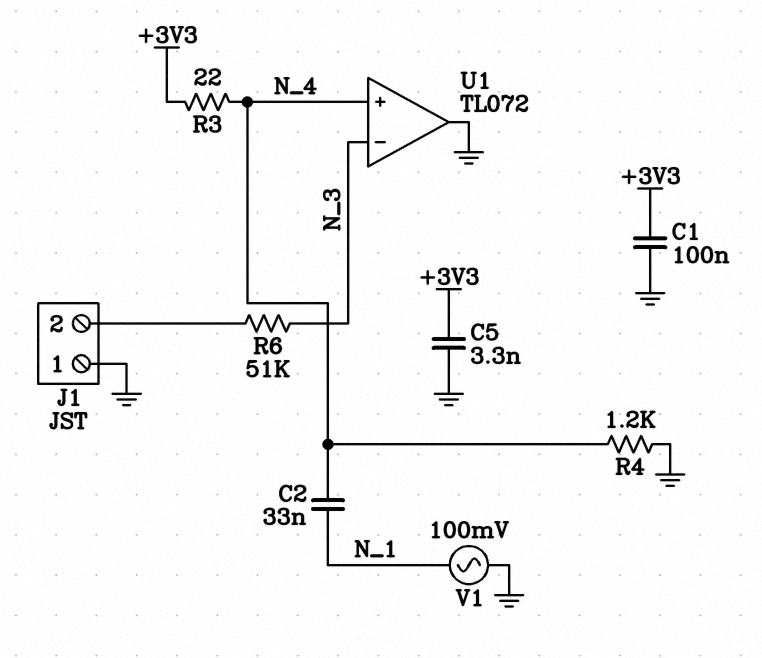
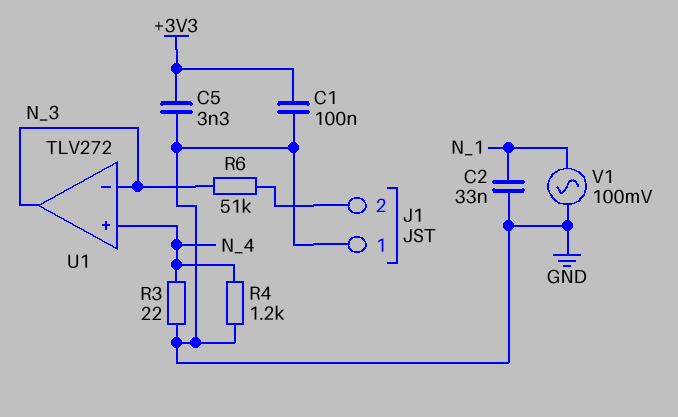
C2: 33nF (N_1, N_4) -> 33nF (GND, N_1)
R3: 22 (+3V3, N_4) -> 22 (GND, N_4)
U1: TL072 -> TLV272
U1 pin out: GND -> N_3

